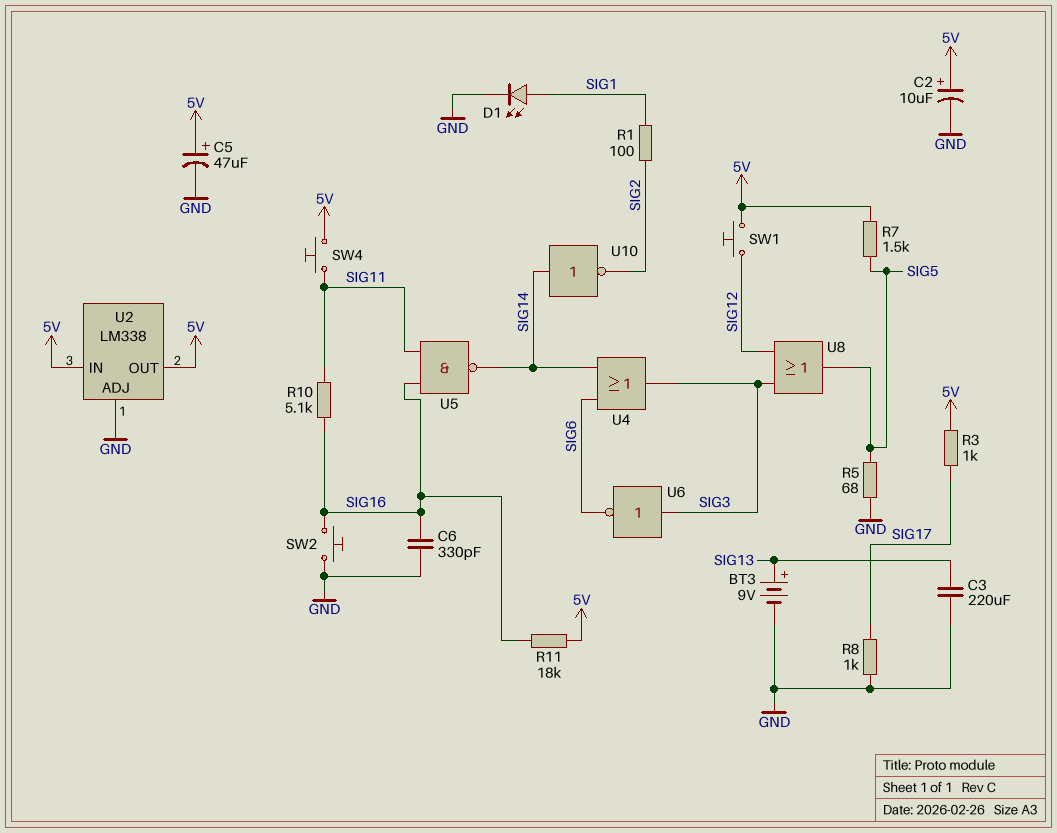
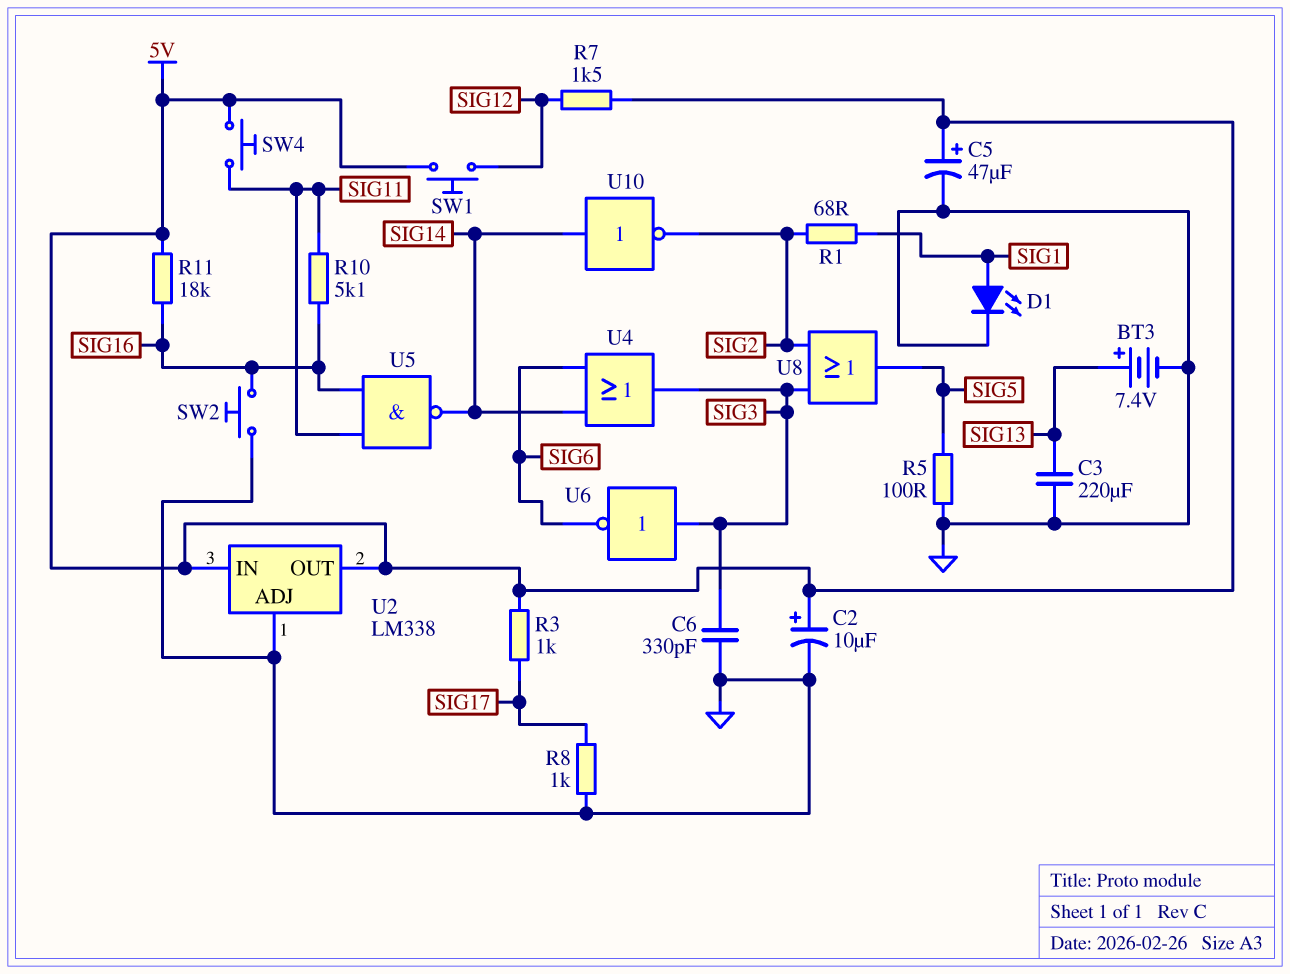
BT3: 9V (plus SIG13, minus GND) -> 7.4V (plus SIG13, minus GND)
C6: 330pF (GND, SIG16) -> 330pF (GND, SIG3)
R1: 100 (SIG1, SIG2) -> 68 (SIG1, SIG2)
R5: 68 (GND, SIG5) -> 100 (GND, SIG5)
R7: 1.5k (5V, SIG5) -> 1.5k (5V, SIG12)
U8: OR (in SIG3, in SIG12, out SIG5) -> OR (in SIG2, in SIG3, out SIG5)

